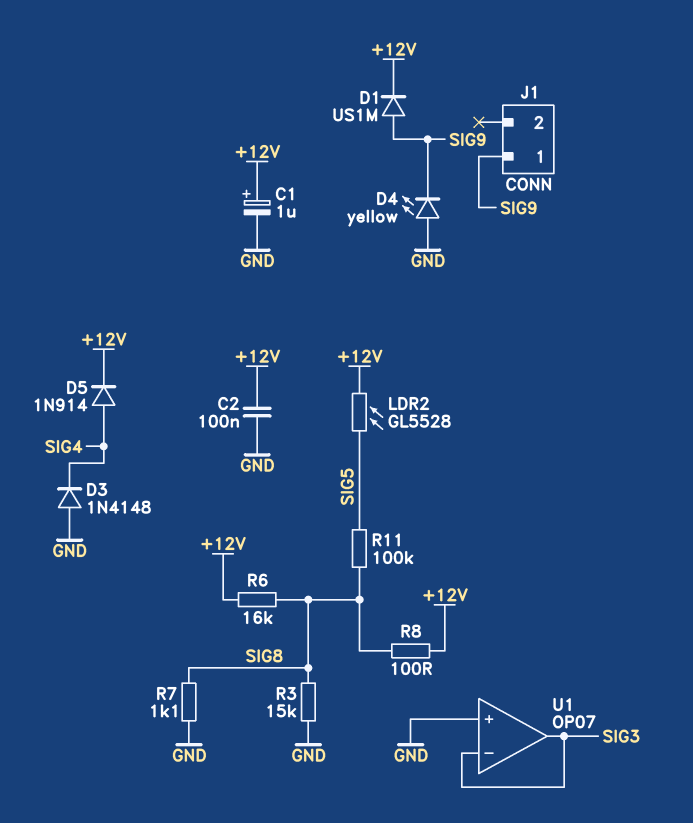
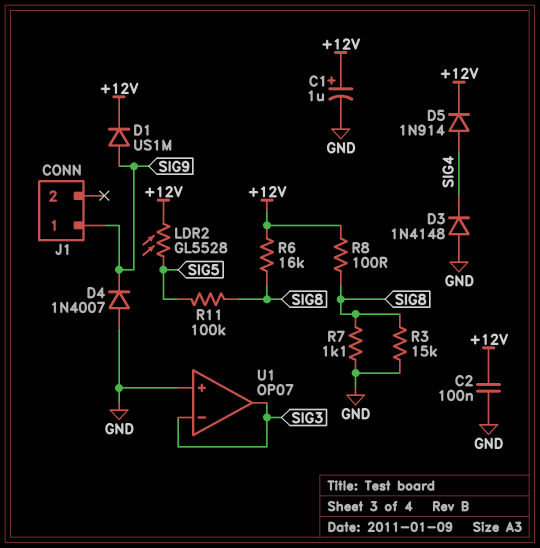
D4: LED yellow (A GND, K SIG9) -> diode 1N4007 (A GND, K SIG9)

